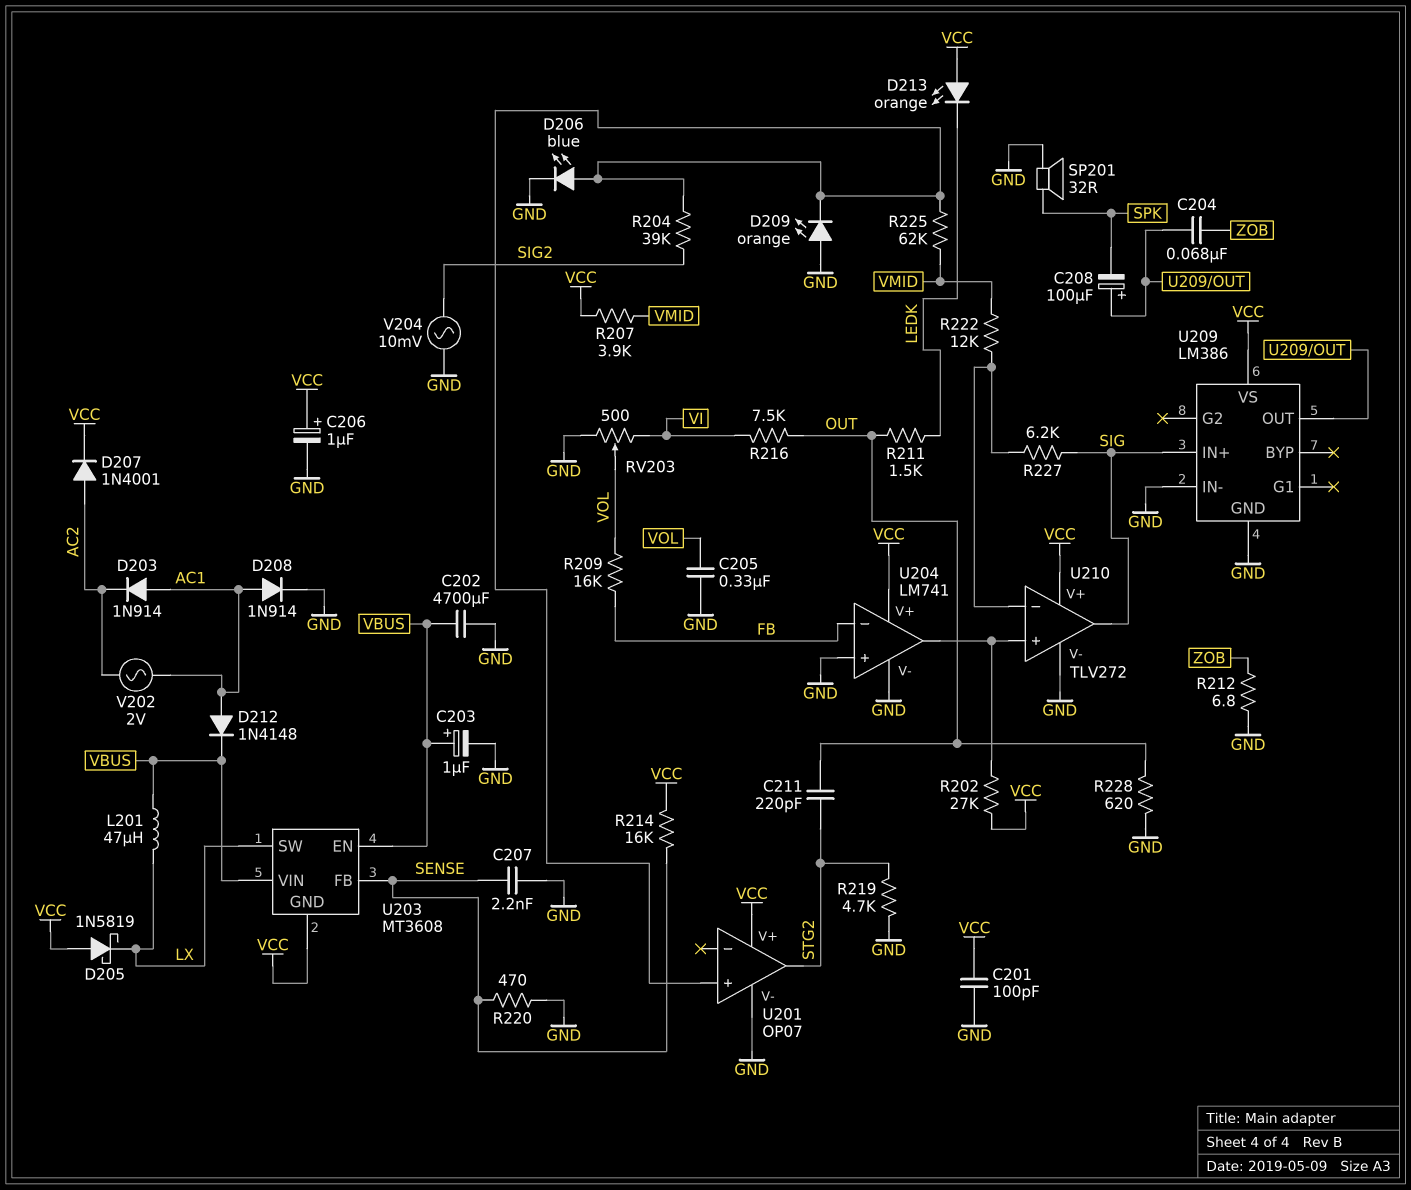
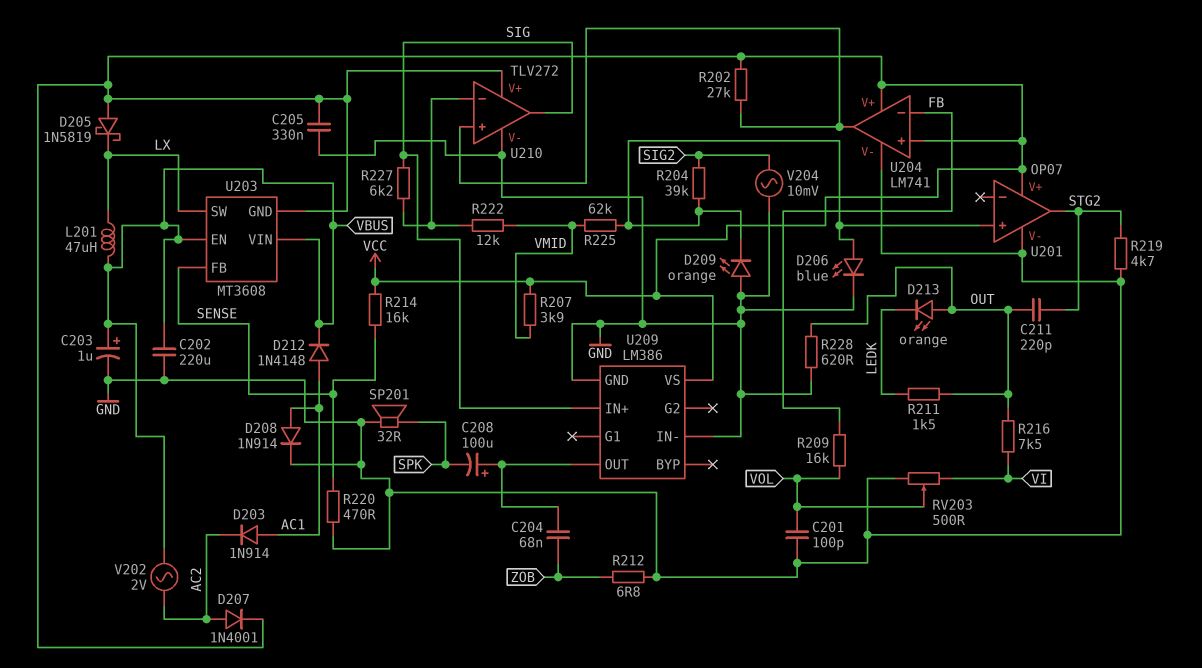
C201: 100pF (GND, VCC) -> 100pF (GND, VOL)
C202: 4700uF (GND, VBUS) -> 220uF (GND, VBUS)
C205: 330nF (GND, VOL) -> 330nF (GND, VCC)
C206: 1uF (plus VCC, minus GND) -> none
C207: 2.2nF (GND, SENSE) -> none
D213: LED orange (A VCC, K LEDK) -> LED orange (A OUT, K LEDK)
U204 pin in+: GND -> VCC
V202: AC 2V (AC1, AC2) -> AC 2V (AC2, VBUS)

